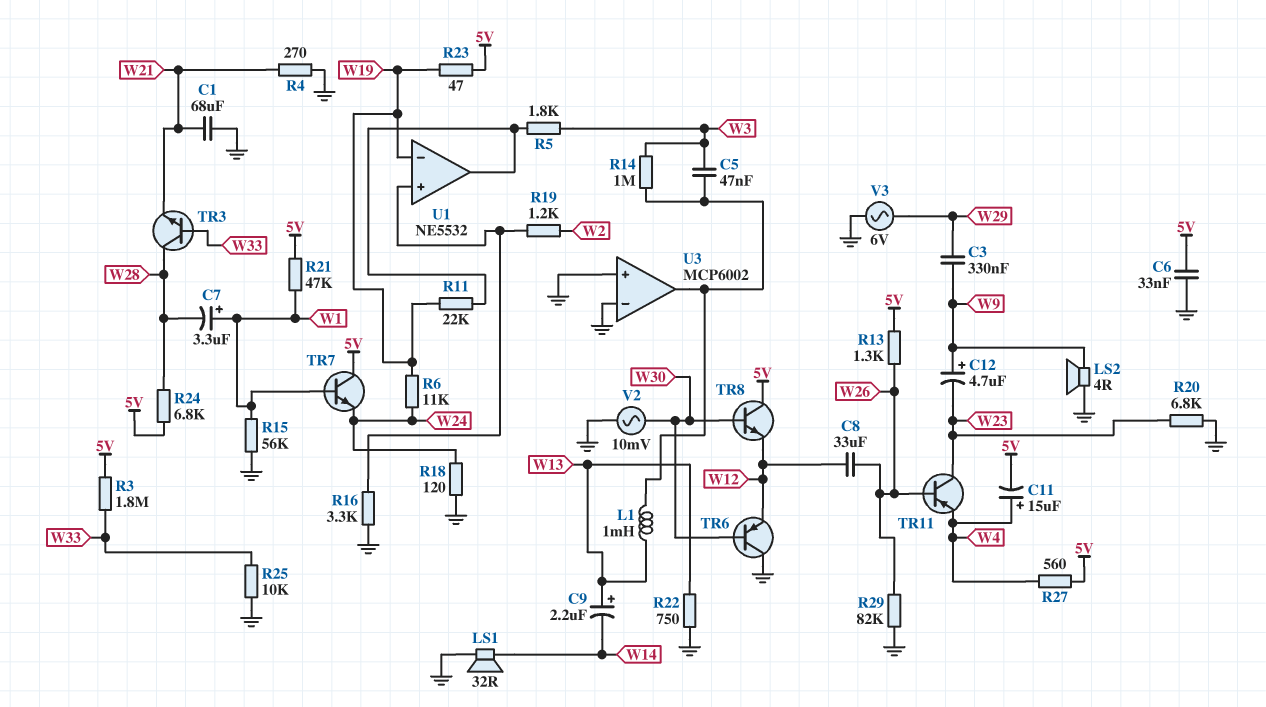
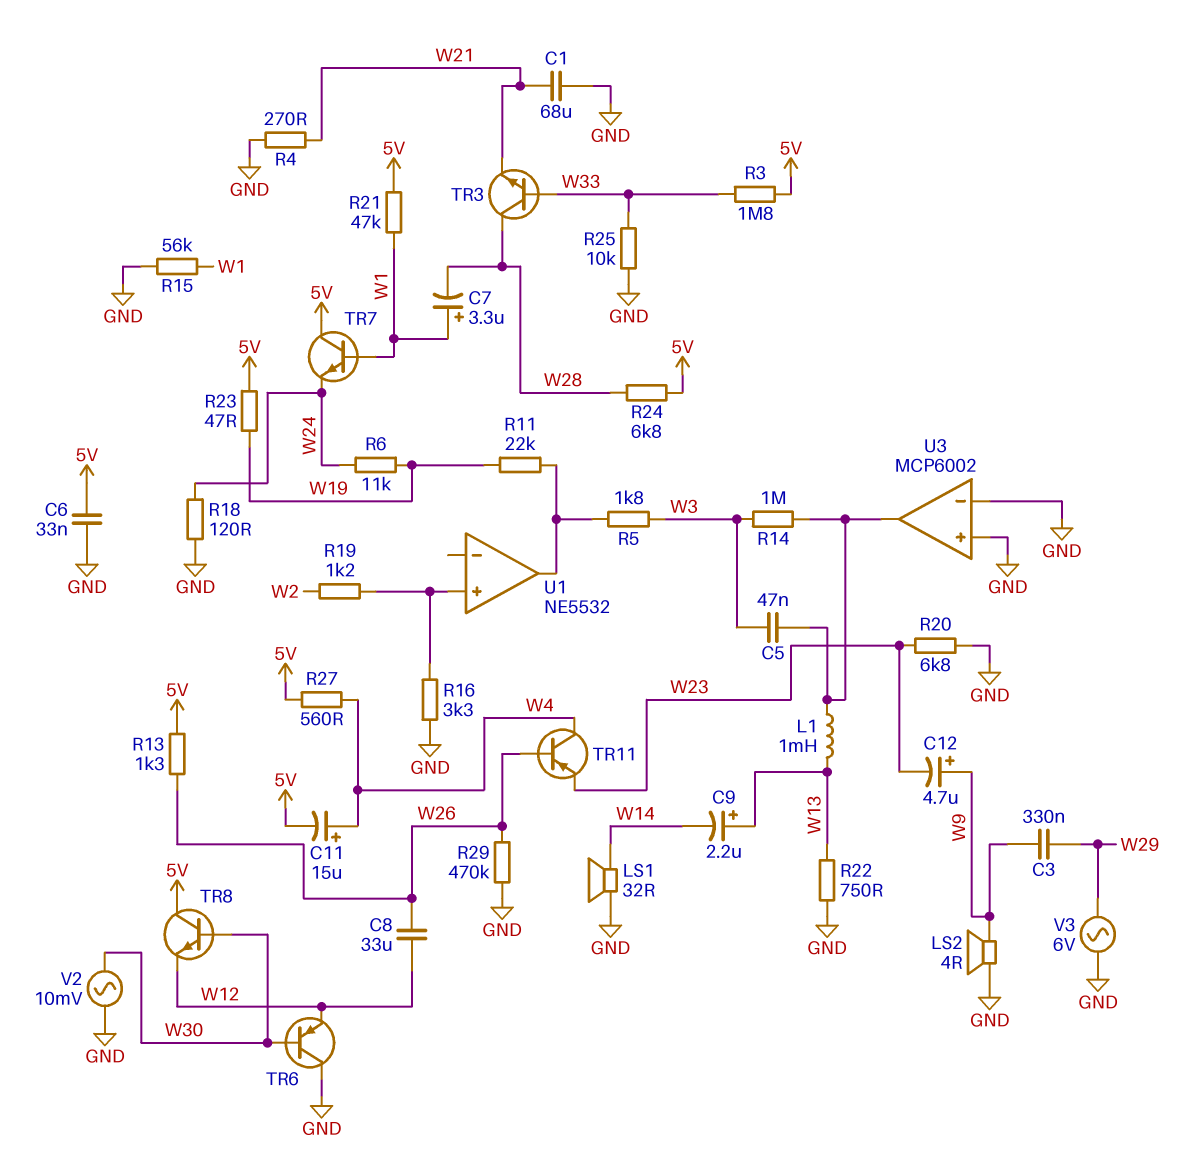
R29: 82k (GND, W26) -> 470k (GND, W26)
TR11: PNP (B W26, C W23, E W4) -> PNP (B W26, C W4, E W23)
U1 pin in-: W19 -> none

